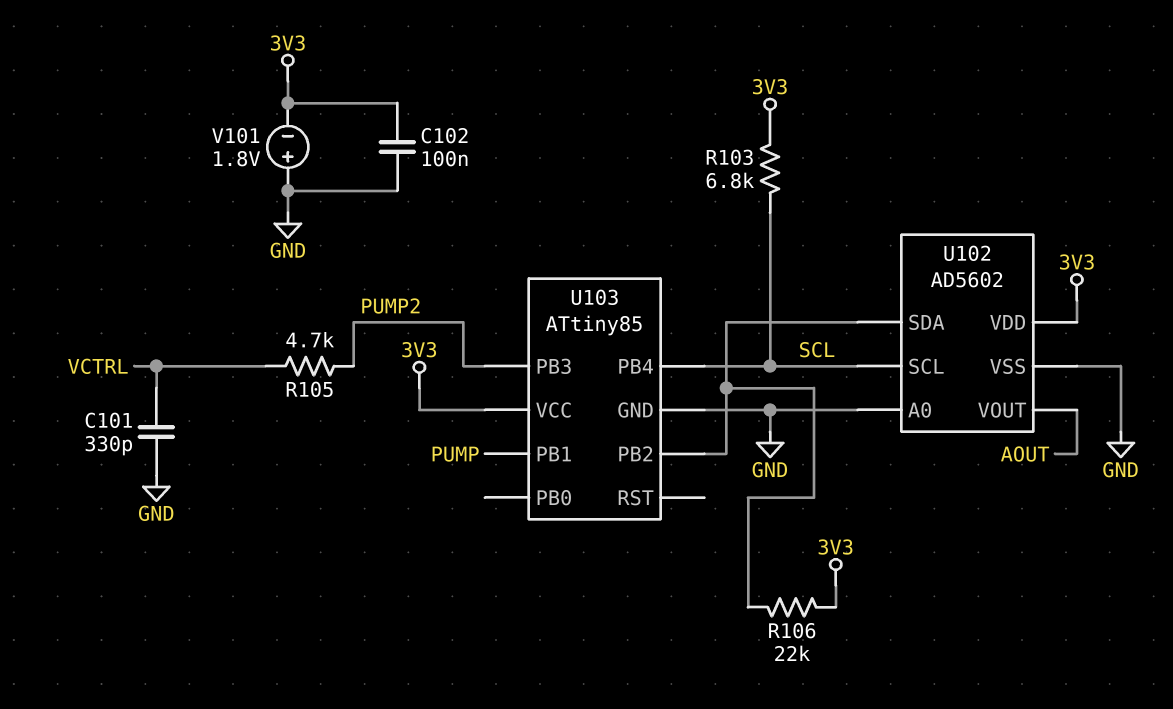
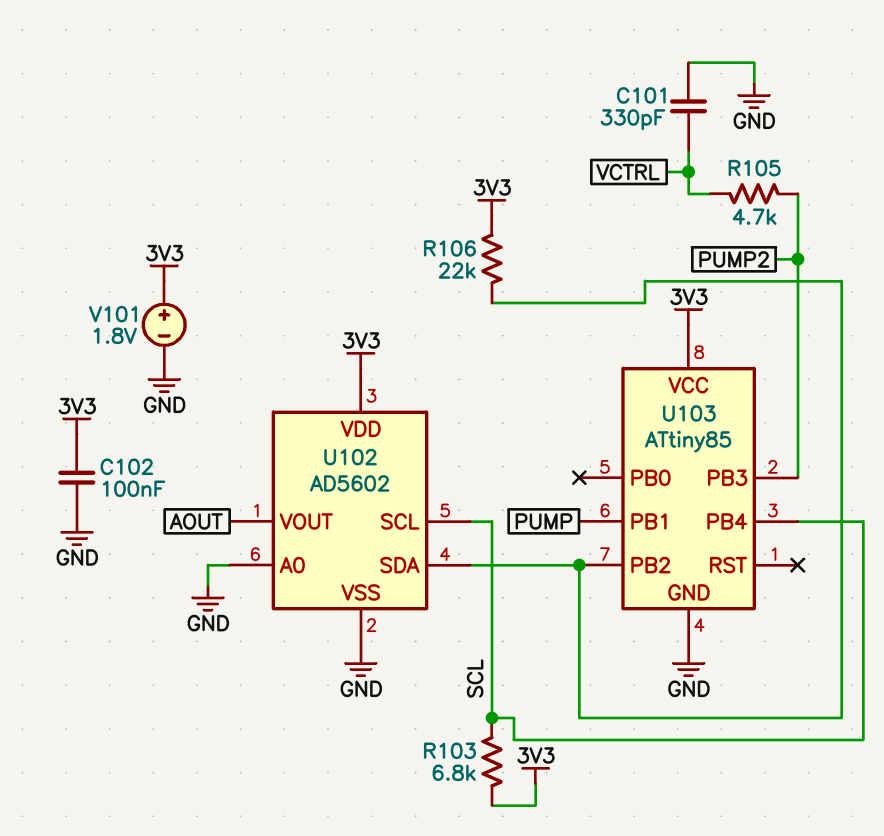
V101: 1.8V (plus GND, minus 3V3) -> 1.8V (plus 3V3, minus GND)

